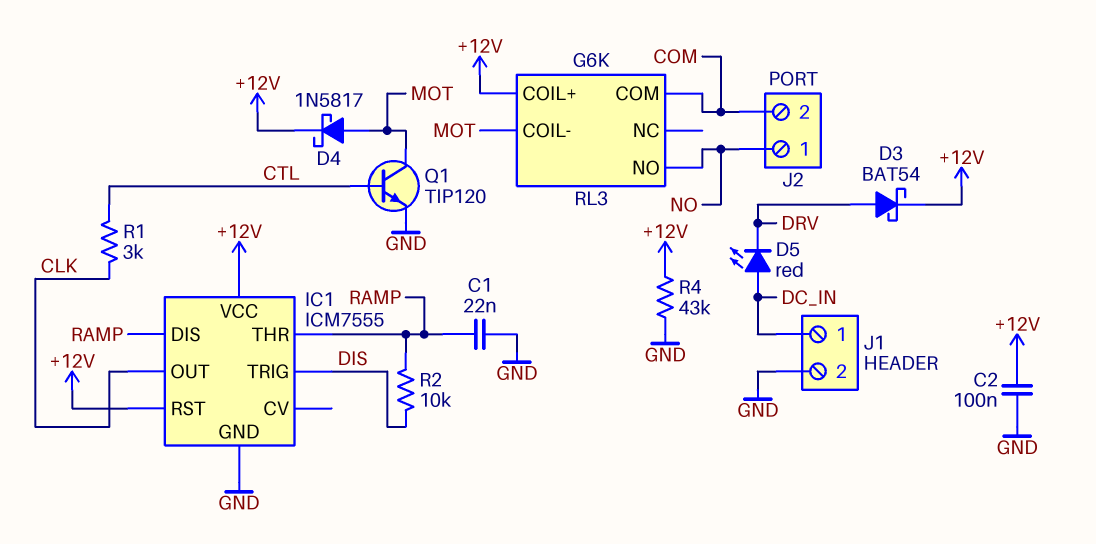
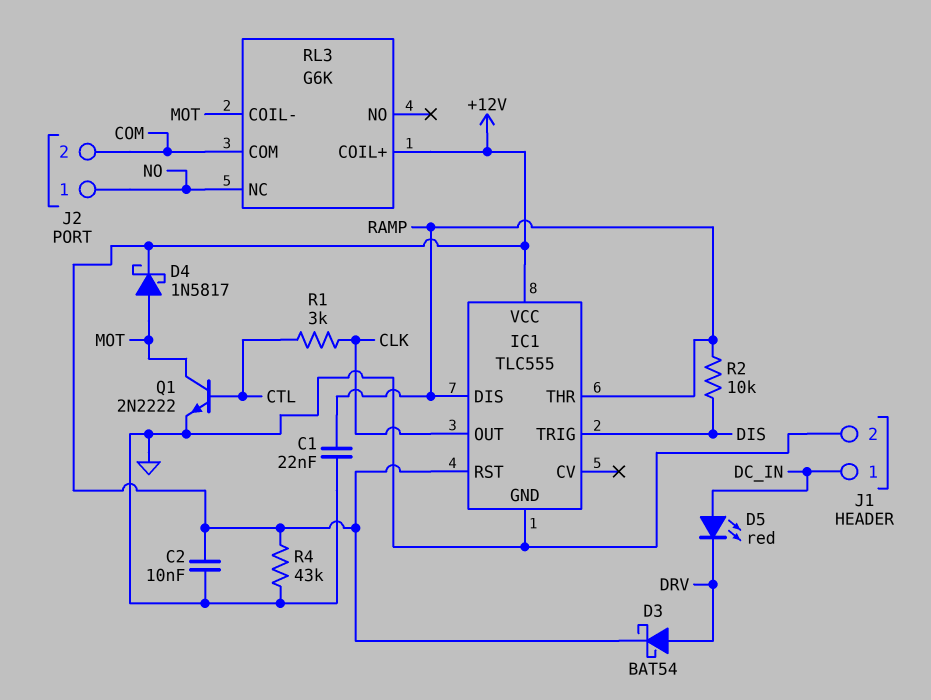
C2: 100nF (+12V, GND) -> 10nF (+12V, GND)
IC1: ICM7555 -> TLC555
Q1: NPN TIP120 (B CTL, C MOT, E GND) -> NPN 2N2222 (B CTL, C MOT, E GND)
RL3 pin NC: none -> NO
RL3 pin NO: NO -> none

